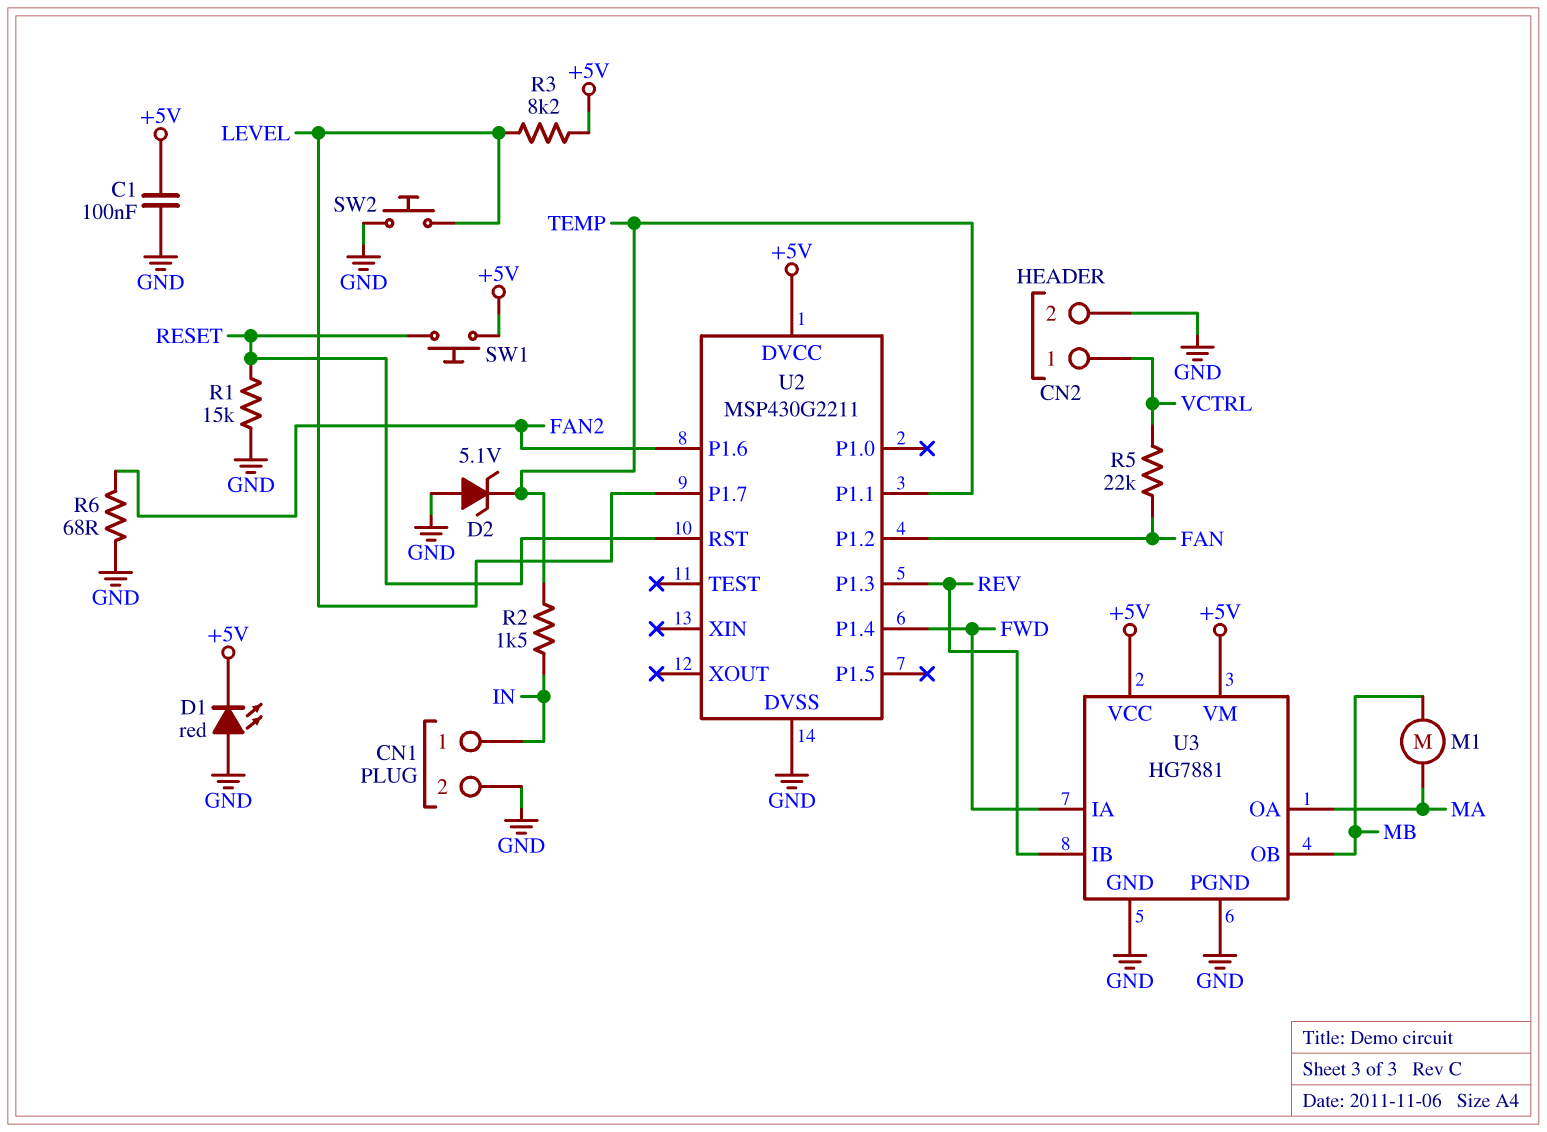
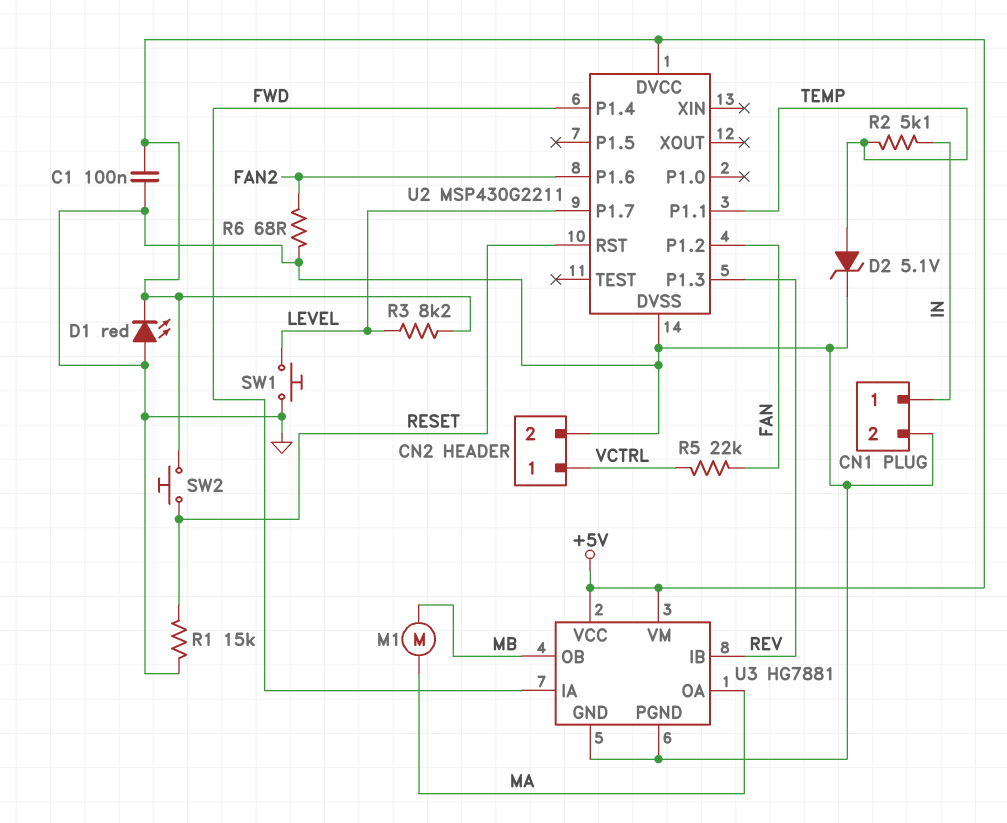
D2: zener 5.1V (A GND, K TEMP) -> zener 5.1V (A TEMP, K GND)
R2: 1.5k (IN, TEMP) -> 5.1k (IN, TEMP)
SW1: button (+5V, RESET) -> button (GND, LEVEL)
SW2: button (GND, LEVEL) -> button (+5V, RESET)

